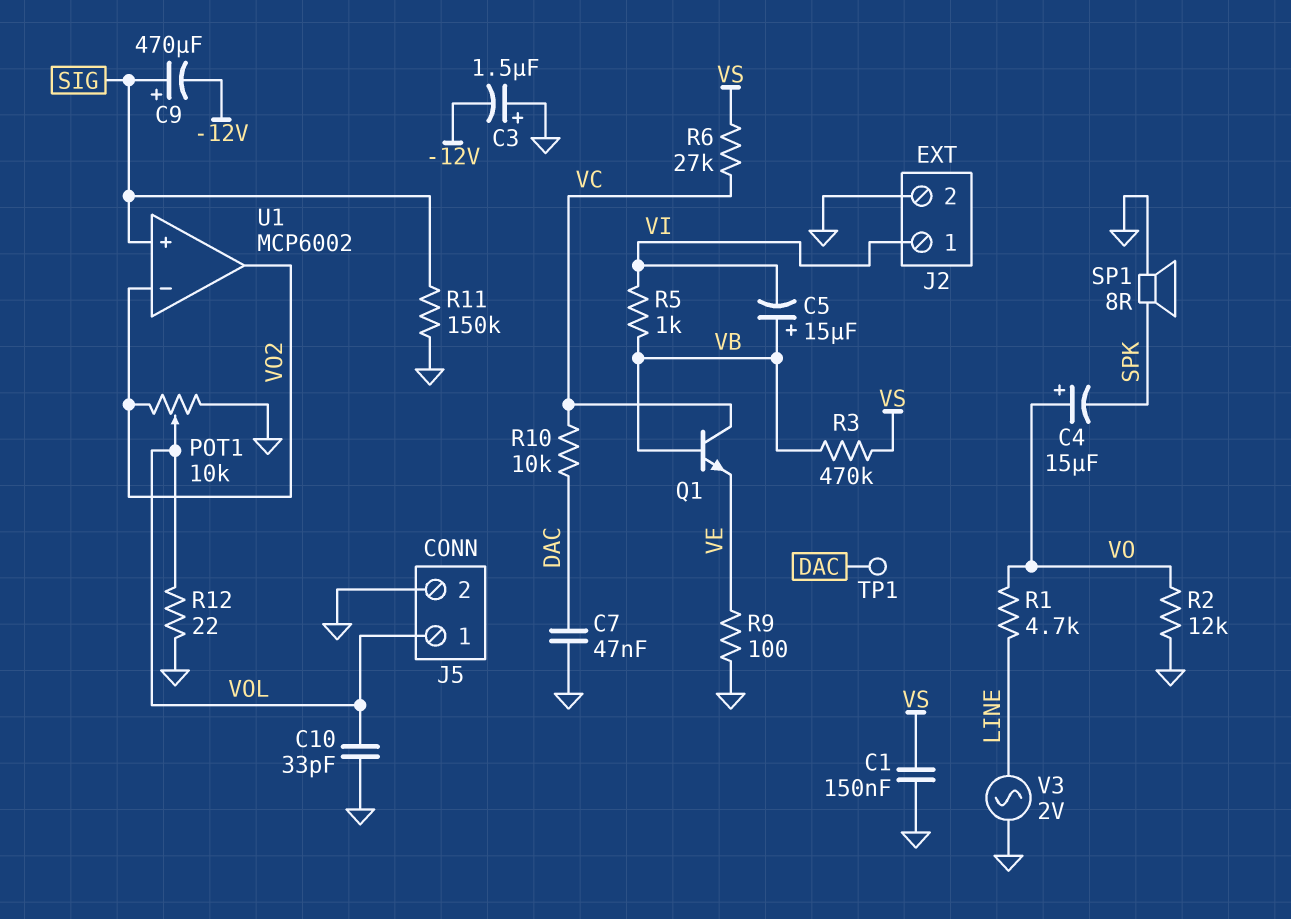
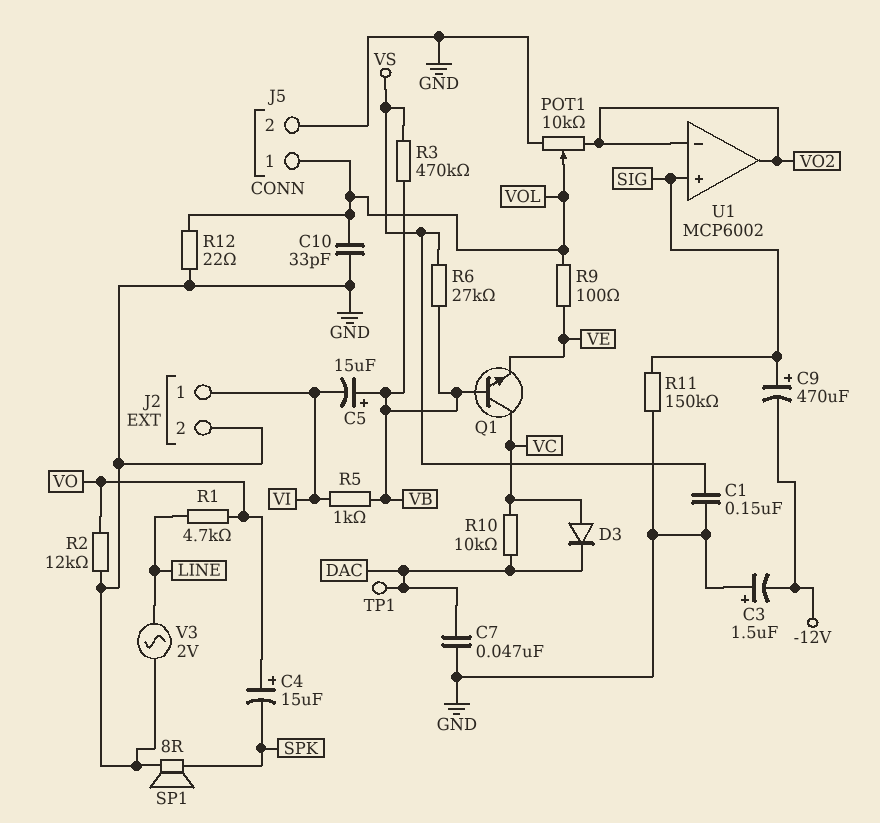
D3: none -> diode (A VC, K DAC)
R6: 27k (VC, VS) -> 27k (VB, VS)
R9: 100 (GND, VE) -> 100 (VE, VOL)

